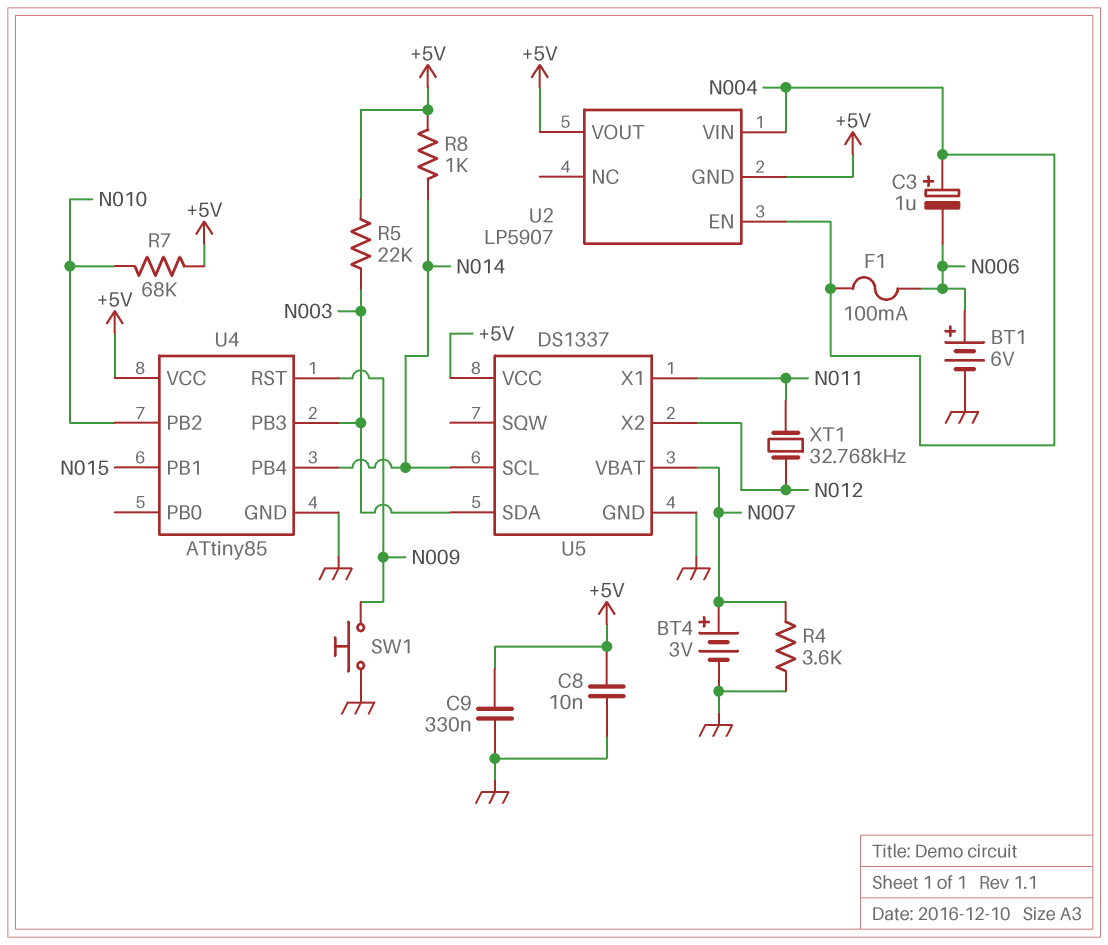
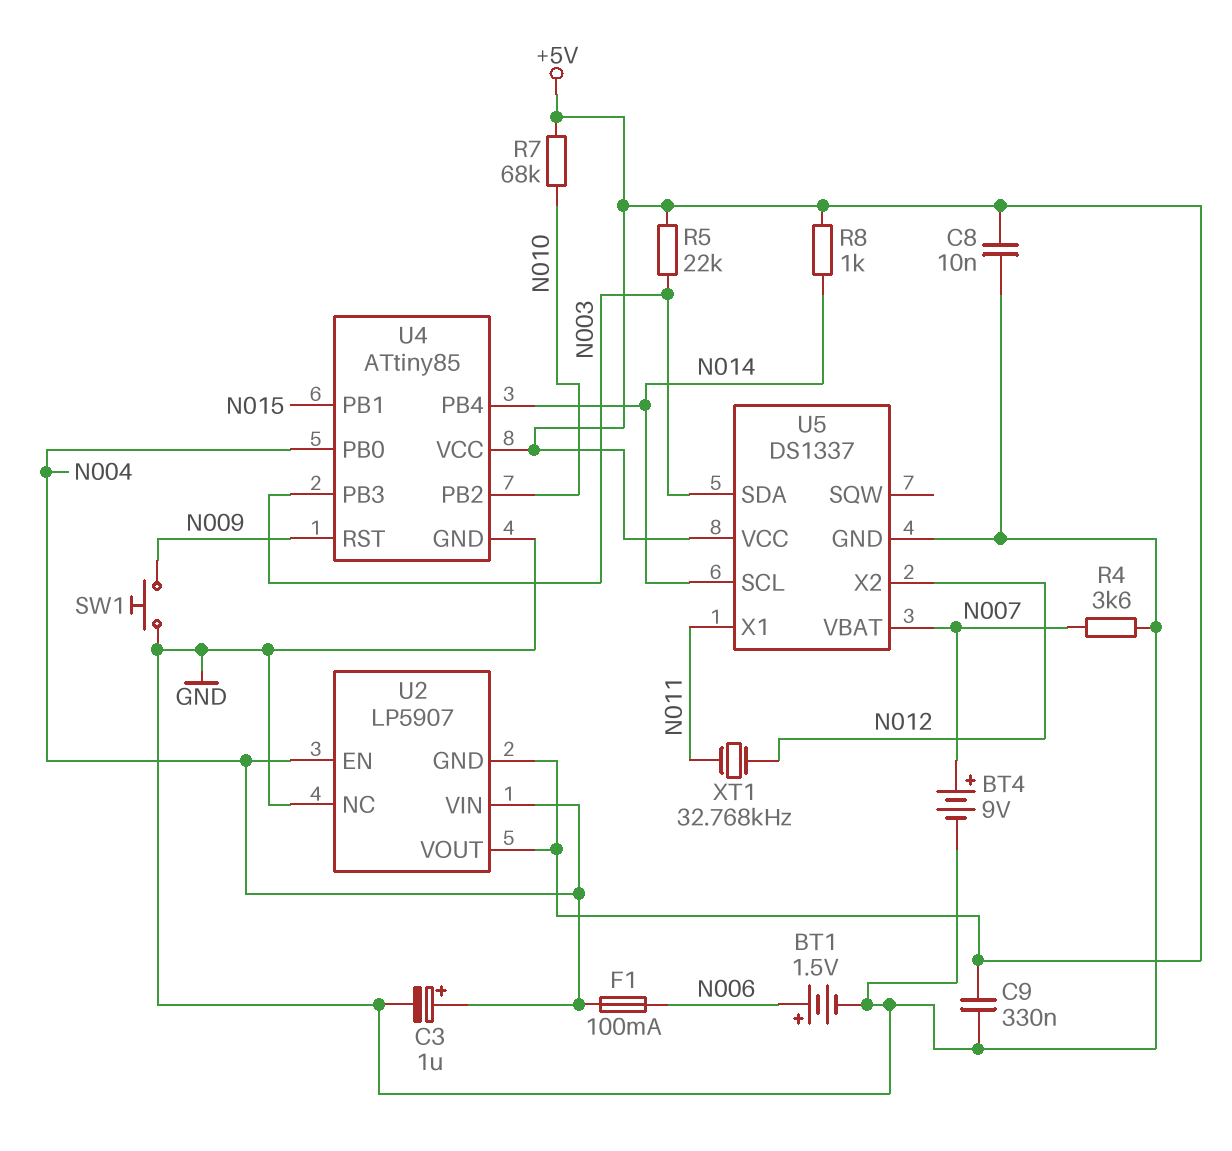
BT1: 6V (plus N006, minus GND) -> 1.5V (plus N006, minus GND)
BT4: 3V (plus N007, minus GND) -> 9V (plus N007, minus GND)
C3: 1uF (plus N004, minus N006) -> 1uF (plus N004, minus GND)
U2 pin NC: none -> GND
U4 pin PB0: none -> N004

